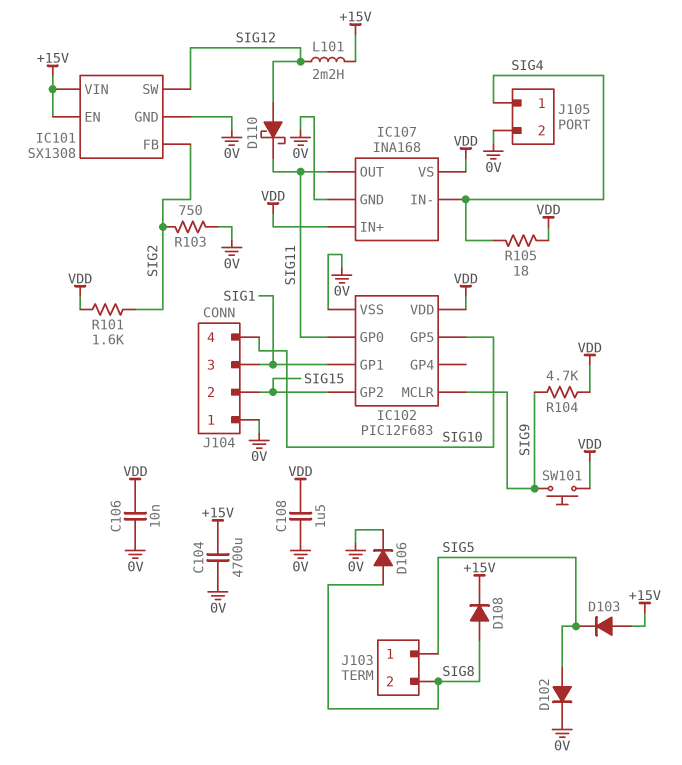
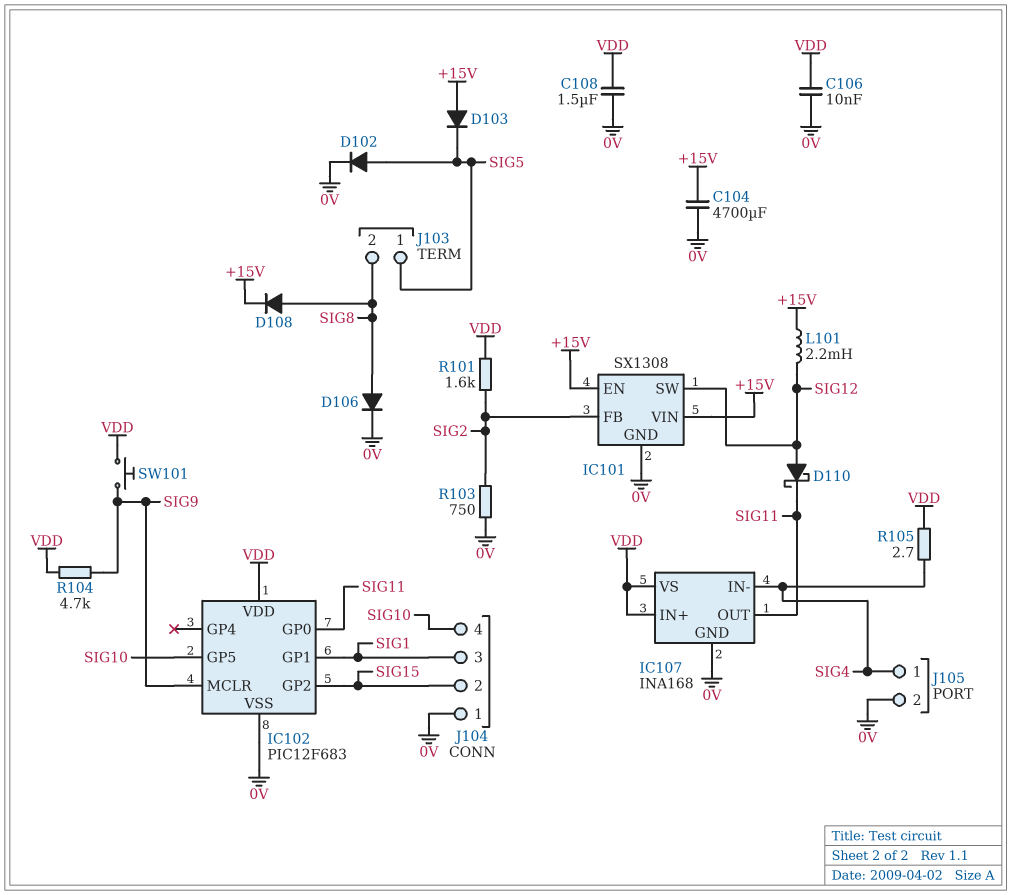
R105: 18 (SIG4, VDD) -> 2.7 (SIG4, VDD)

